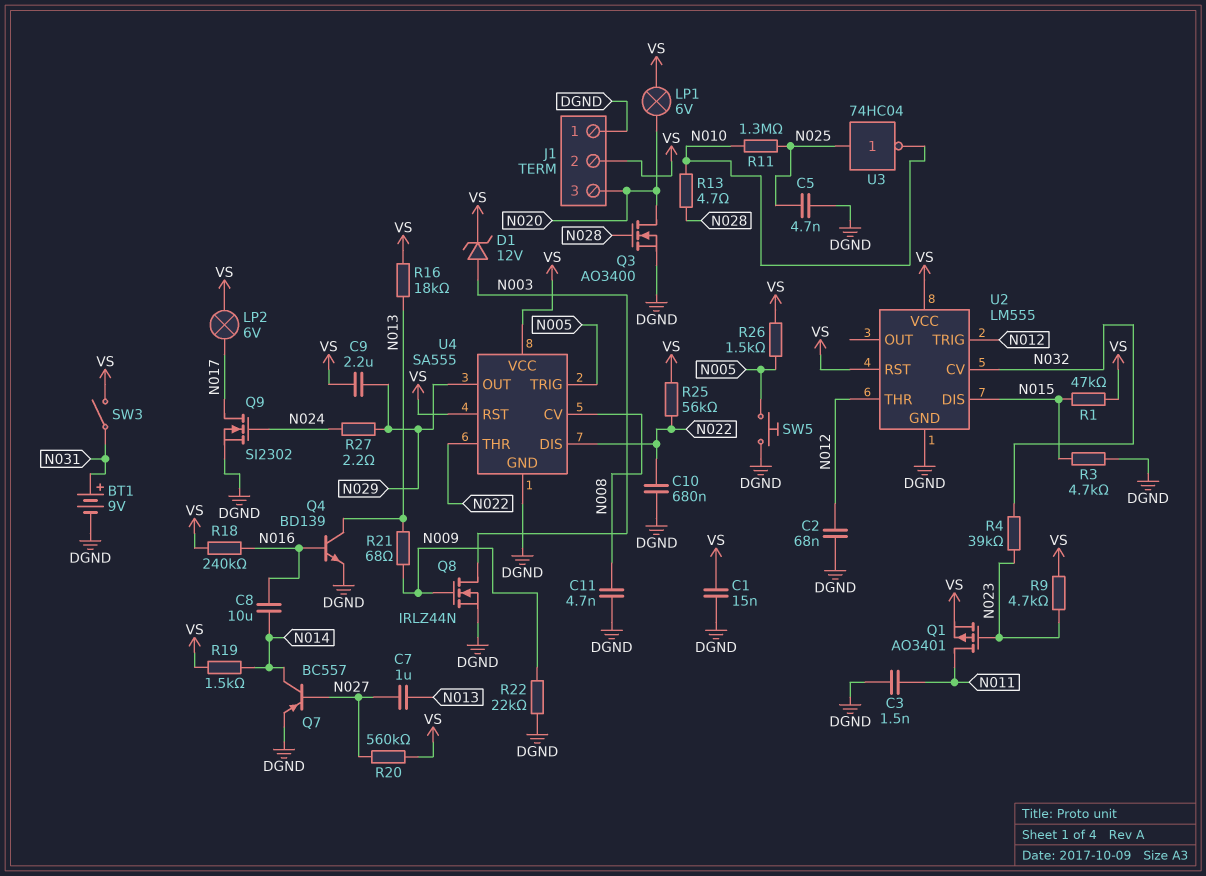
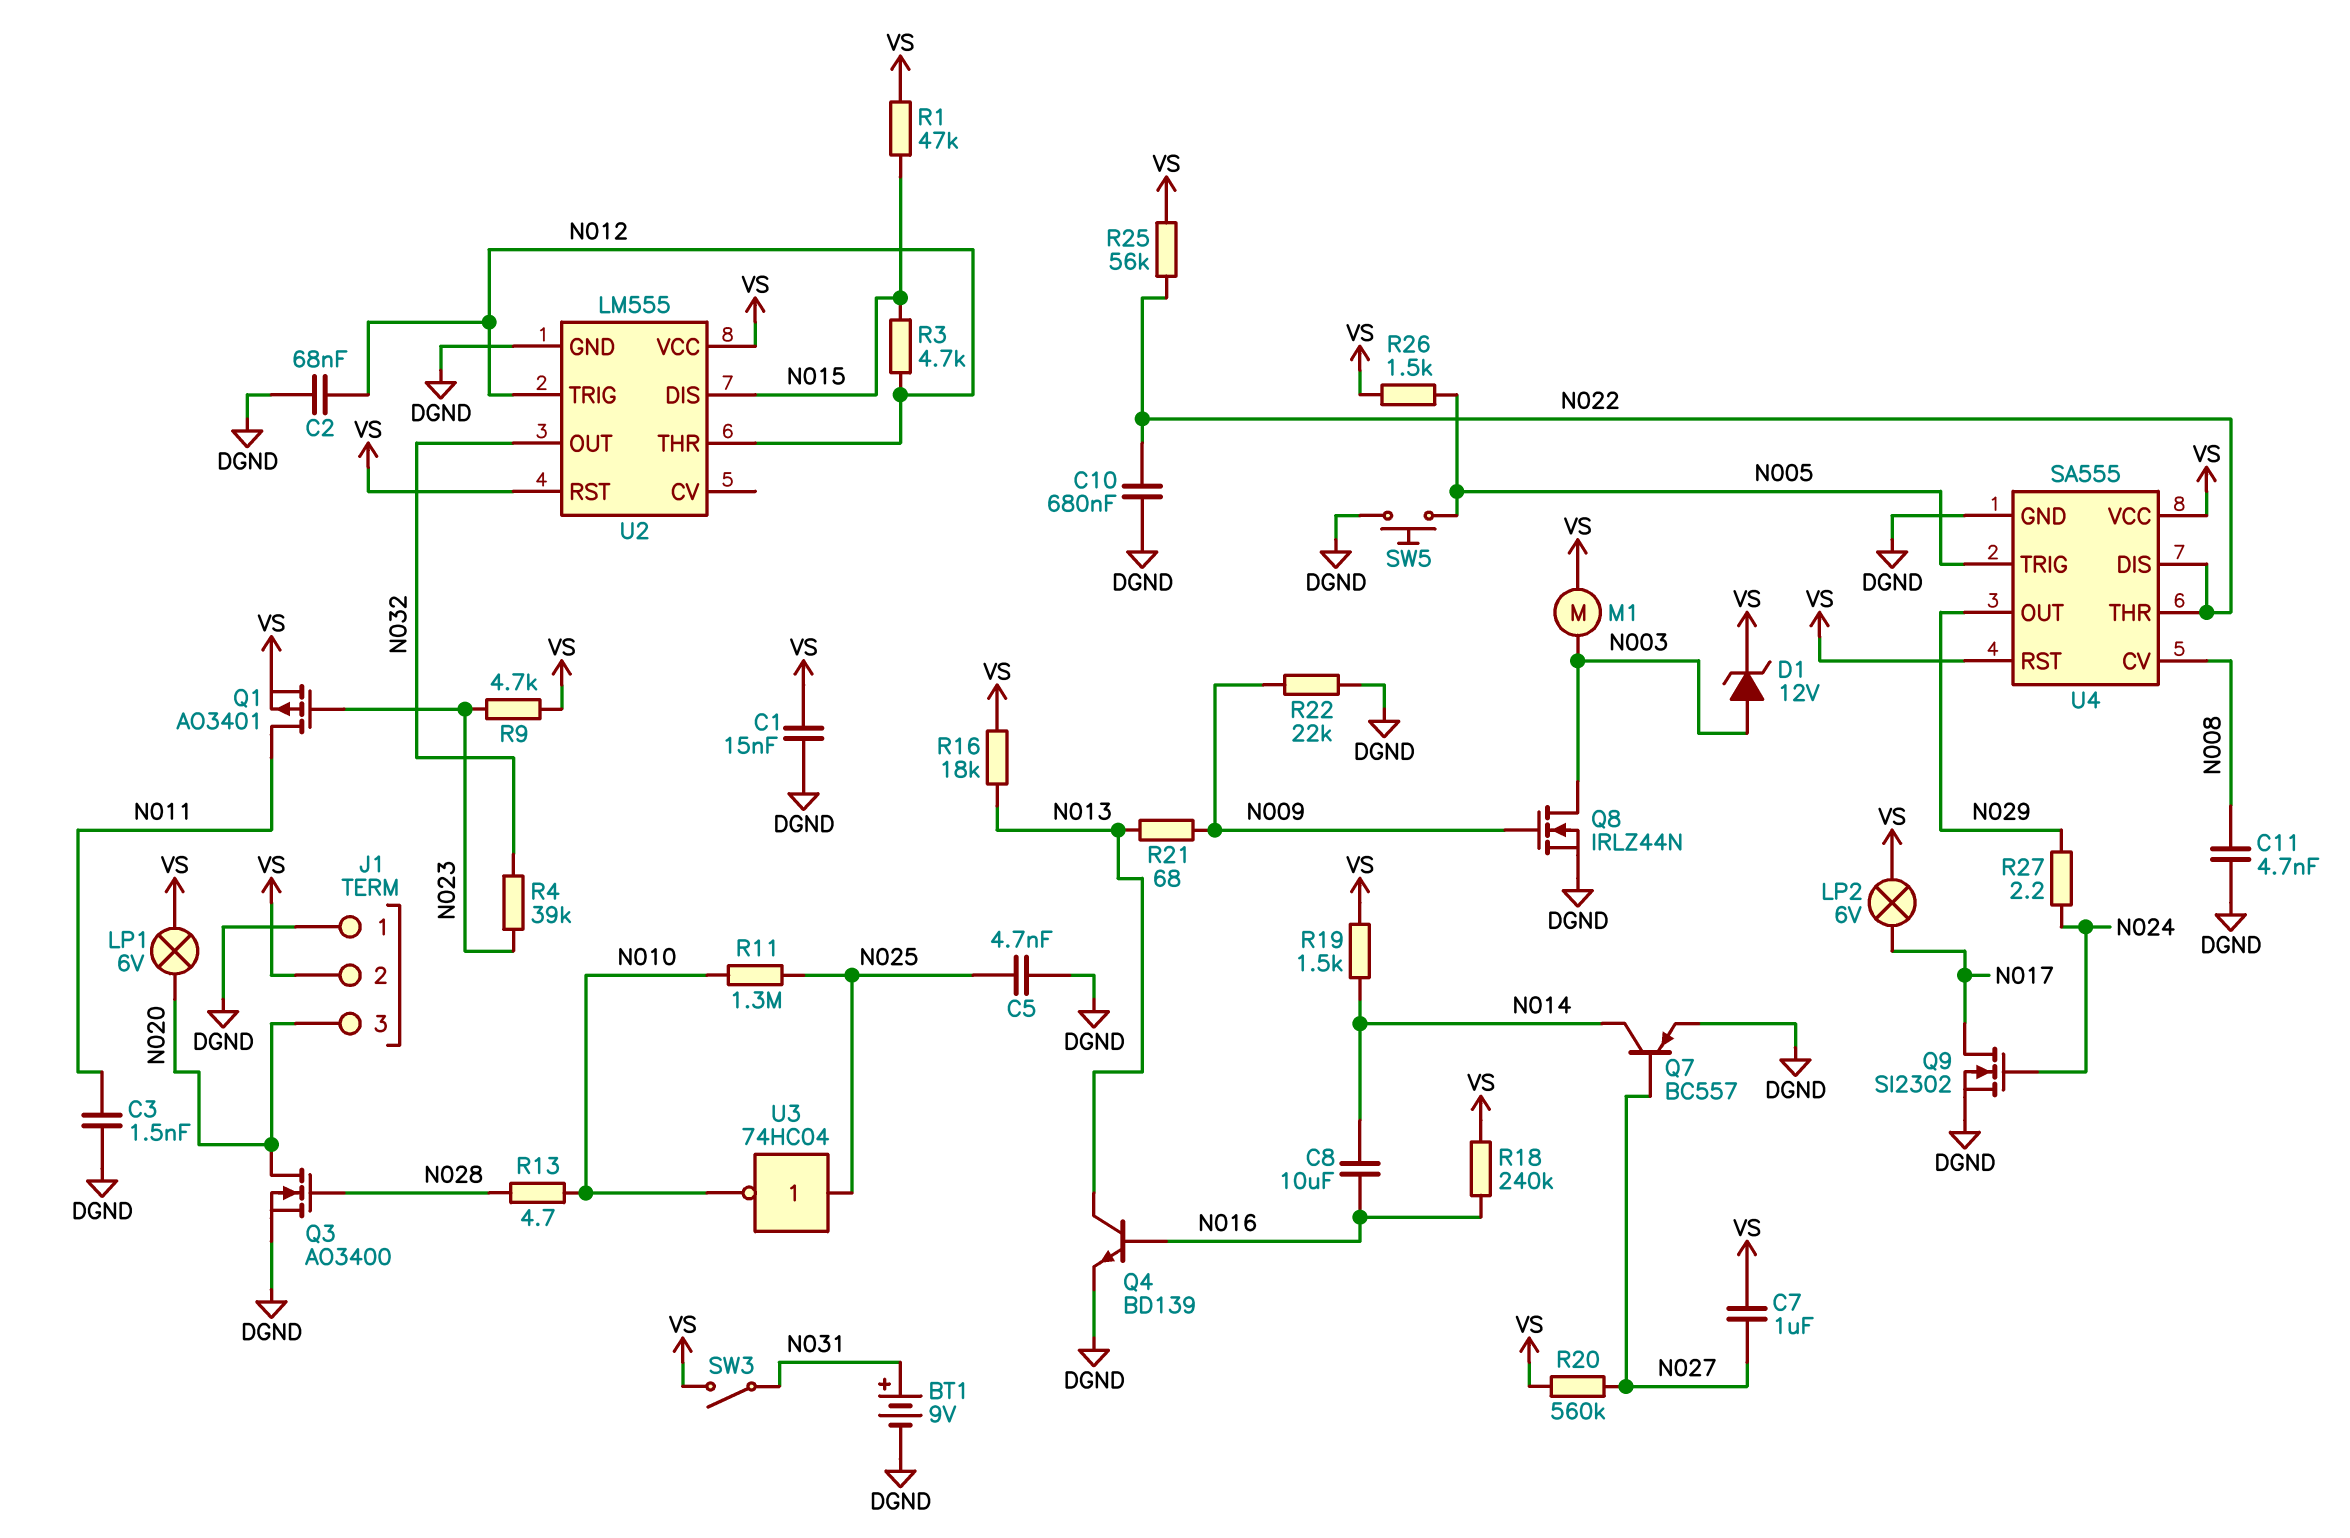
C7: 1uF (N013, N027) -> 1uF (N027, VS)
C9: 2.2uF (N029, VS) -> none
M1: none -> motor (N003, VS)
R3: 4.7k (DGND, N015) -> 4.7k (N012, N015)
U2 pin CV: N032 -> none
U2 pin OUT: none -> N032

